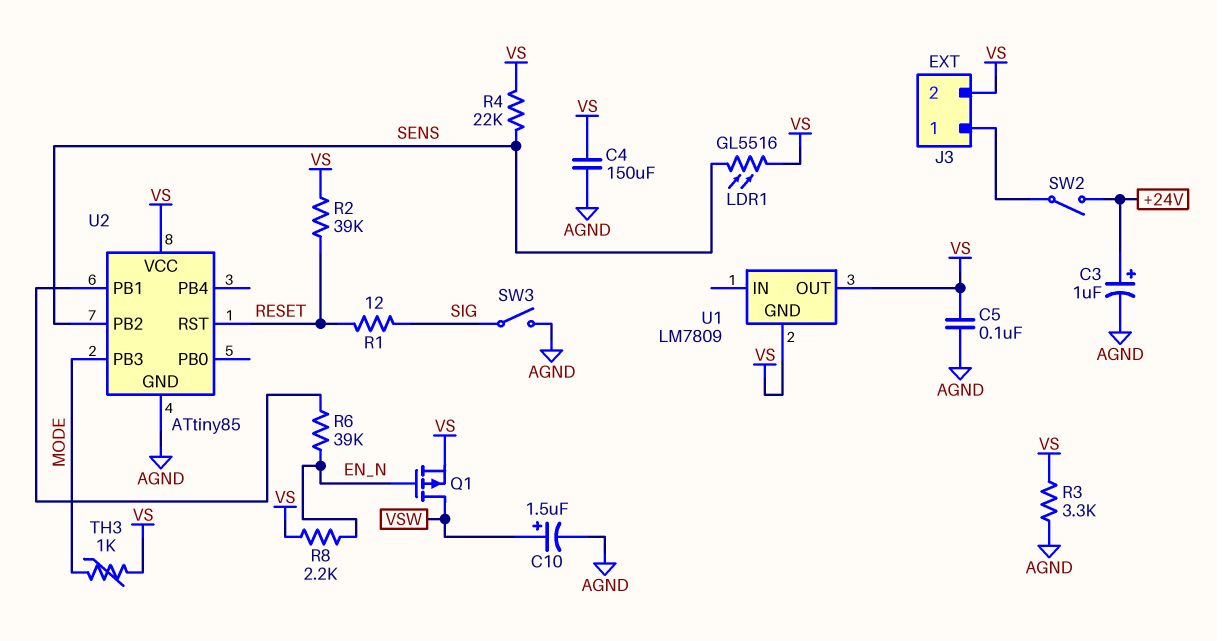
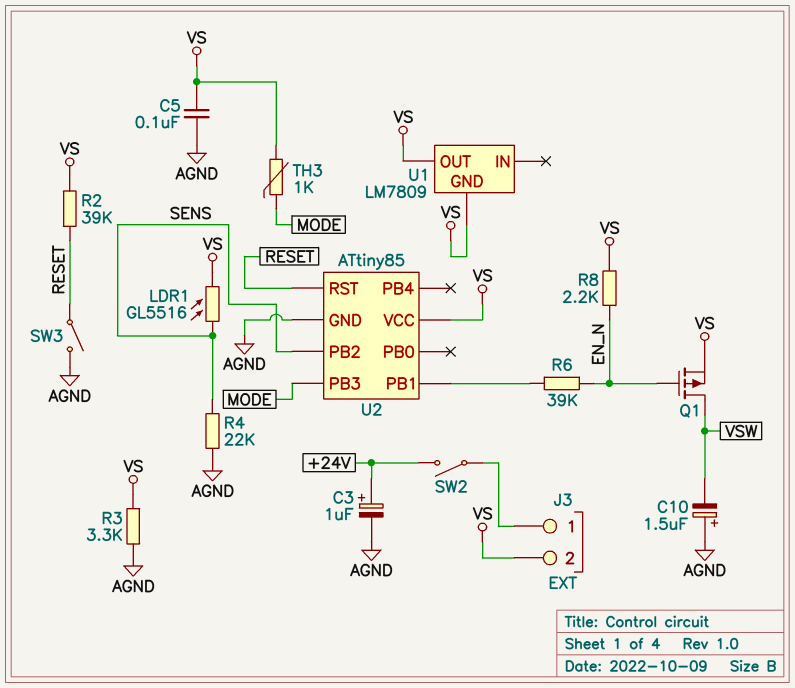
C4: 150uF (AGND, VS) -> none
C10: 1.5uF (plus VSW, minus AGND) -> 1.5uF (plus AGND, minus VSW)
R1: 12 (RESET, SIG) -> none
R4: 22k (SENS, VS) -> 22k (AGND, SENS)
SW3: switch (AGND, SIG) -> switch (AGND, RESET)

